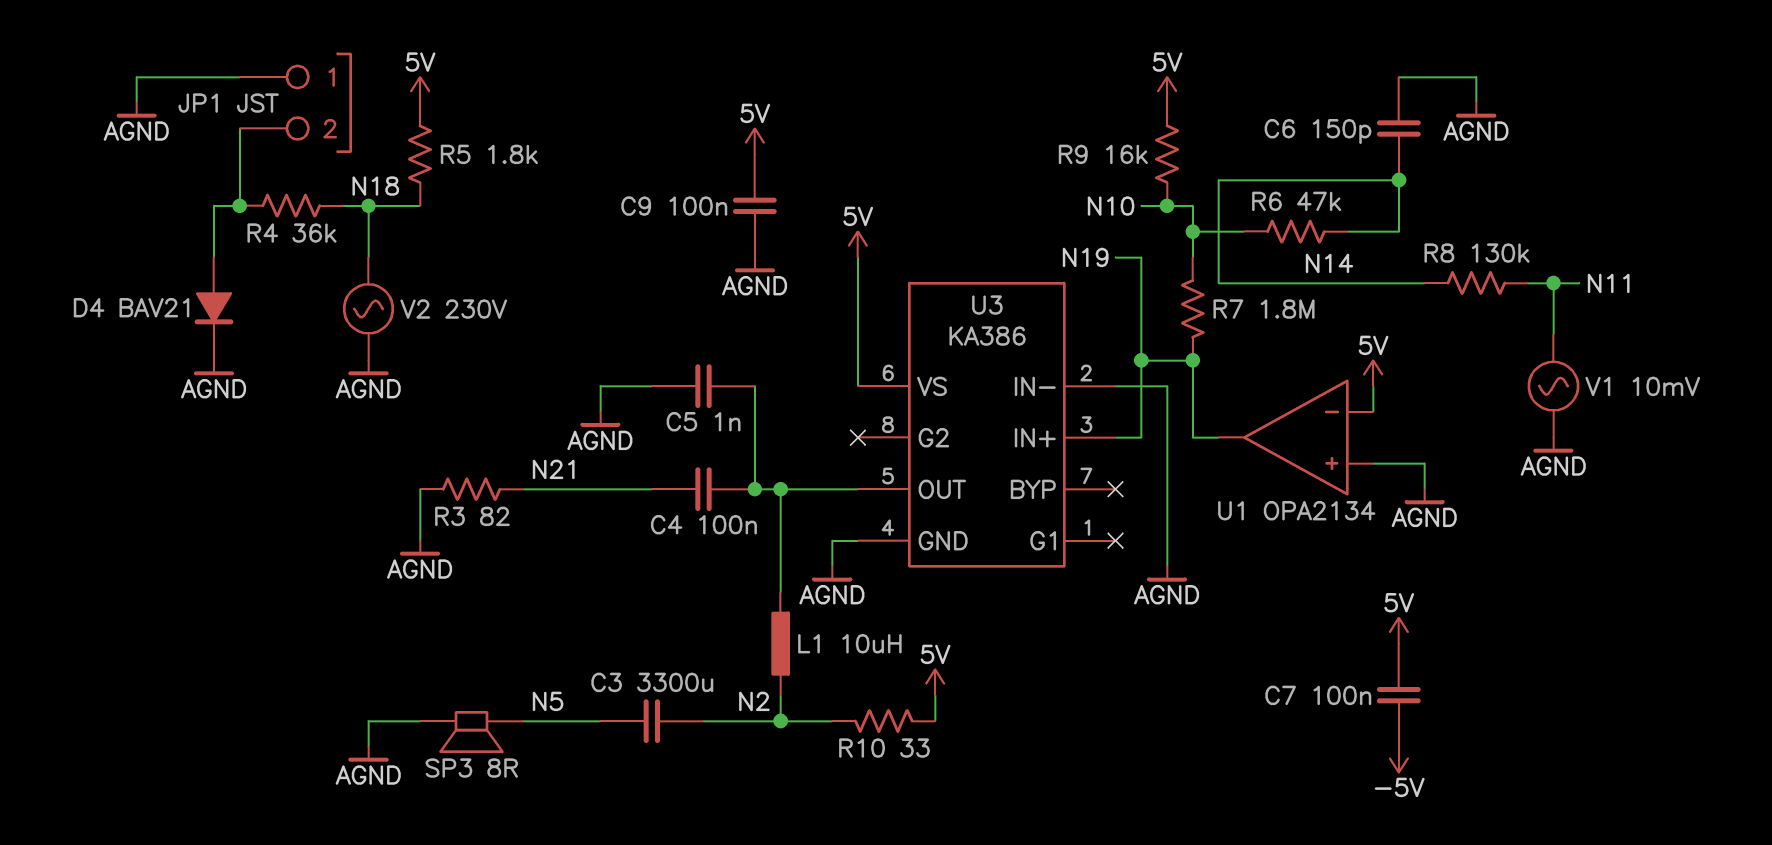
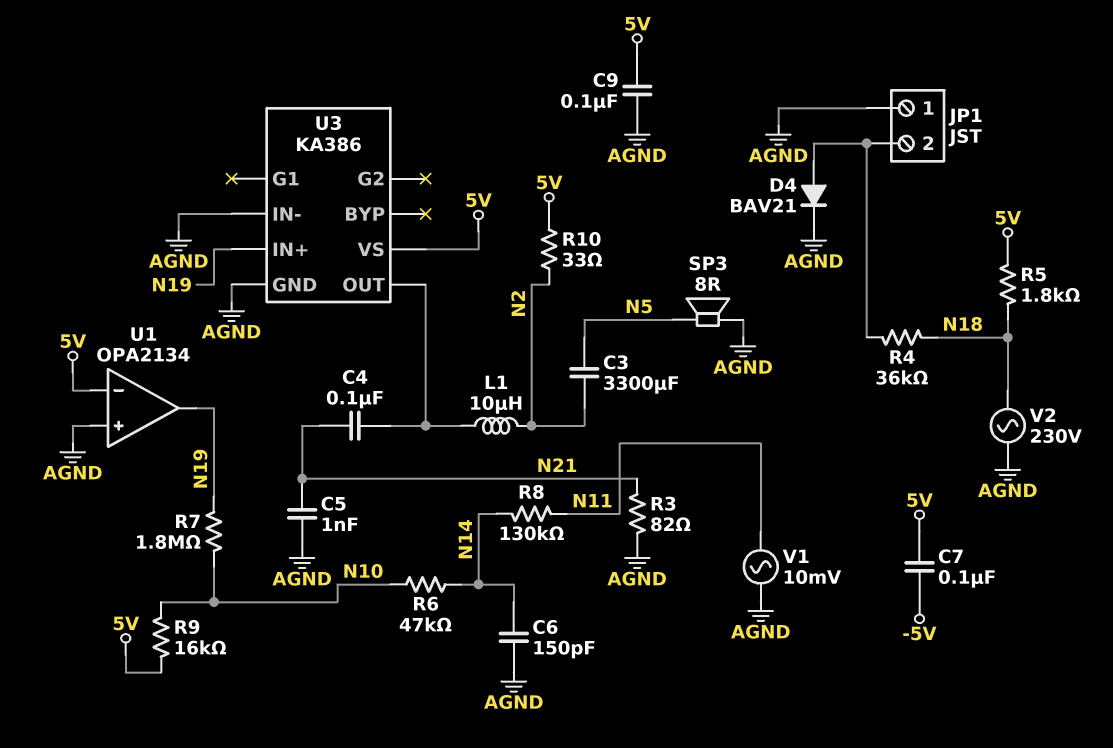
C5: 1nF (AGND, U3/OUT) -> 1nF (AGND, N21)

